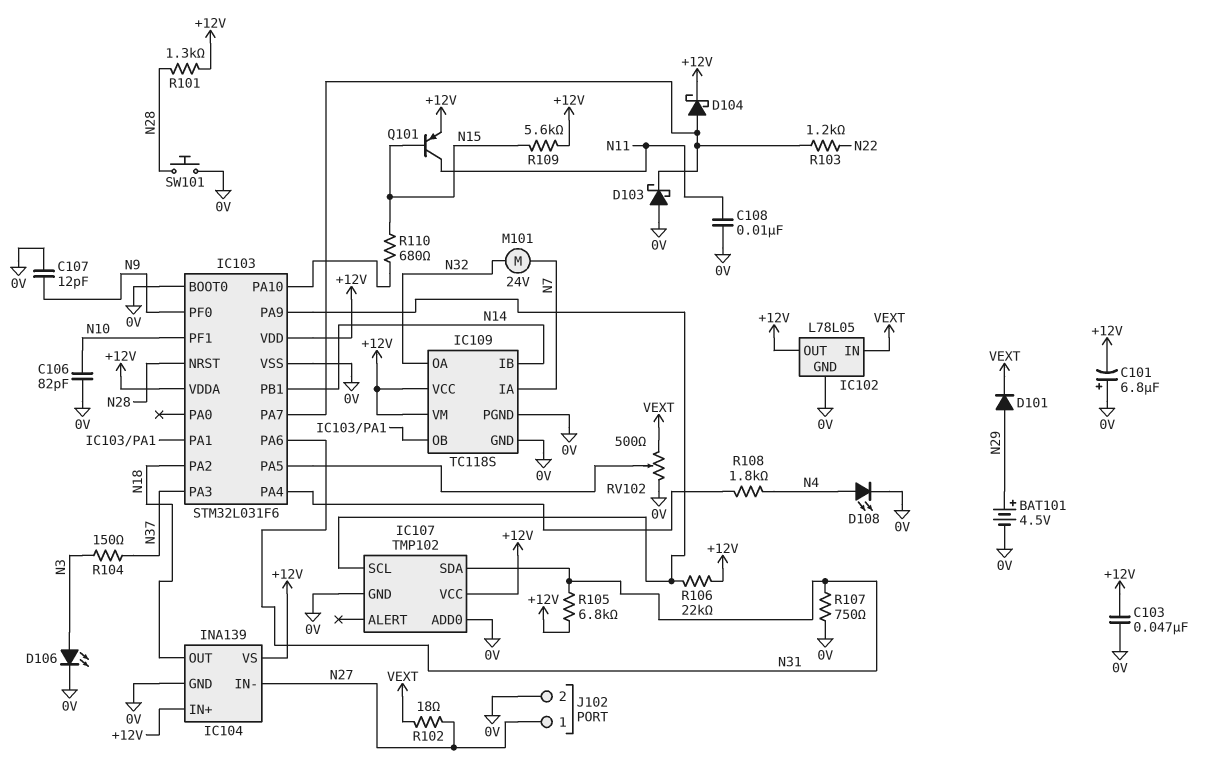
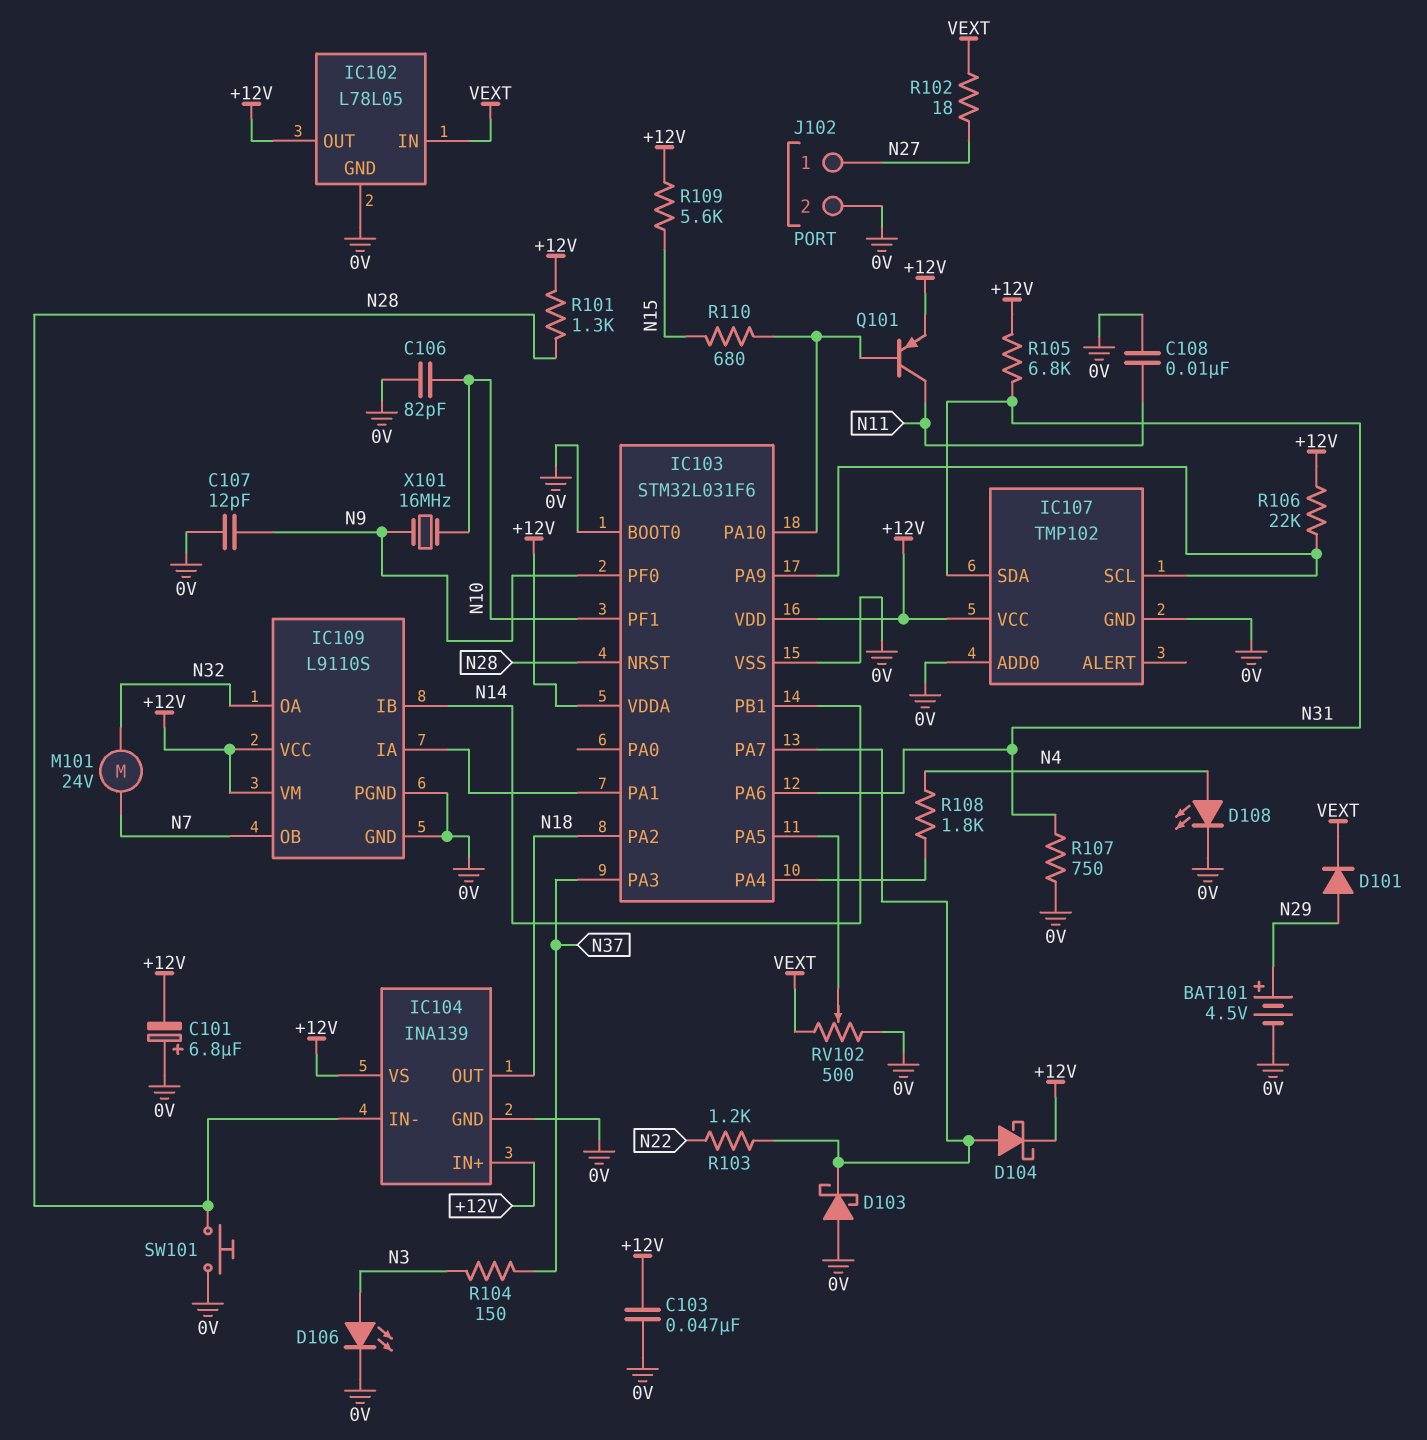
IC104 pin IN-: N27 -> N28
IC109: TC118S -> L9110S
IC109 pin IA: N7 -> IC103/PA1
IC109 pin OB: IC103/PA1 -> N7
Q101: PNP (B N15, C N11, E +12V) -> PNP (B IC103/PA10, C N11, E +12V)
X101: none -> 16MHz (N9, N10)

